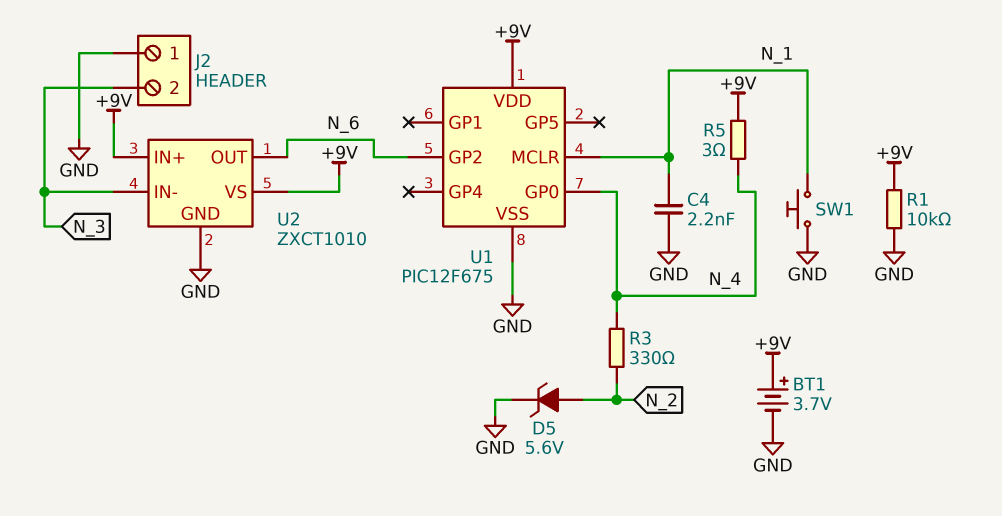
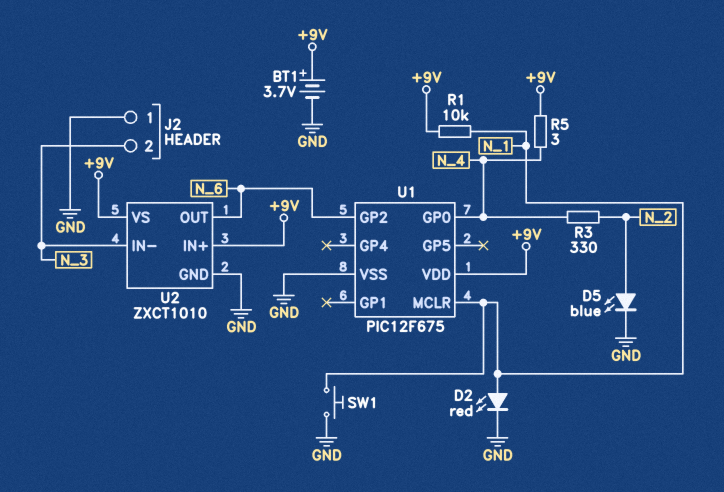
C4: 2.2nF (GND, N_1) -> none
D2: none -> LED red (A N_1, K GND)
D5: zener 5.6V (A N_2, K GND) -> LED blue (A N_2, K GND)
R1: 10k (+9V, GND) -> 10k (+9V, N_1)

